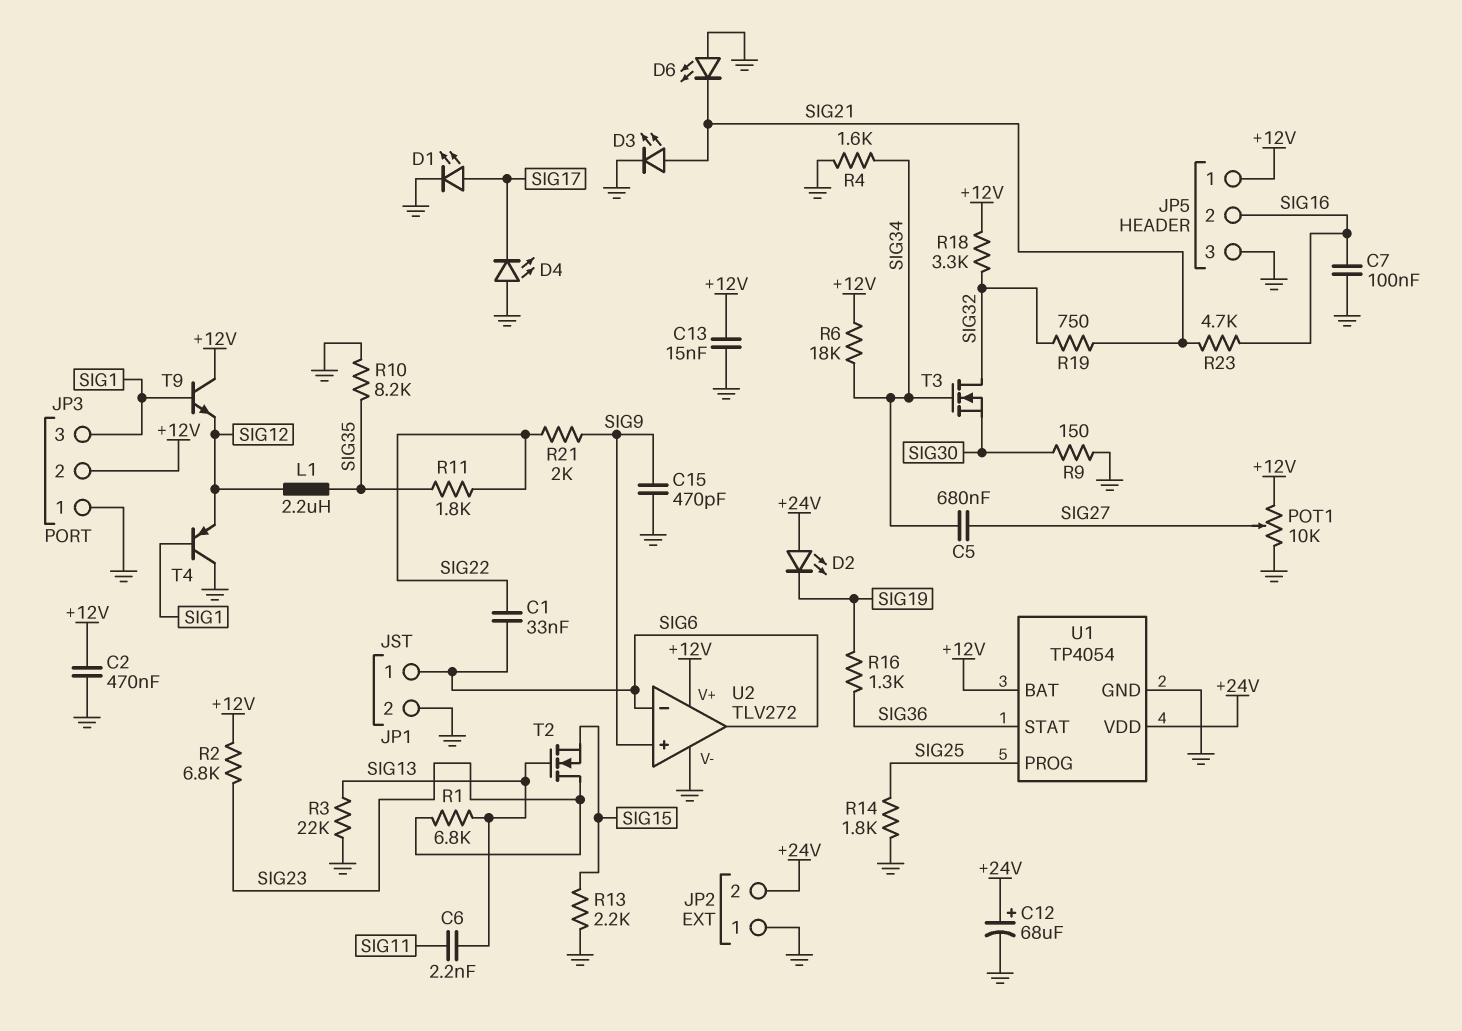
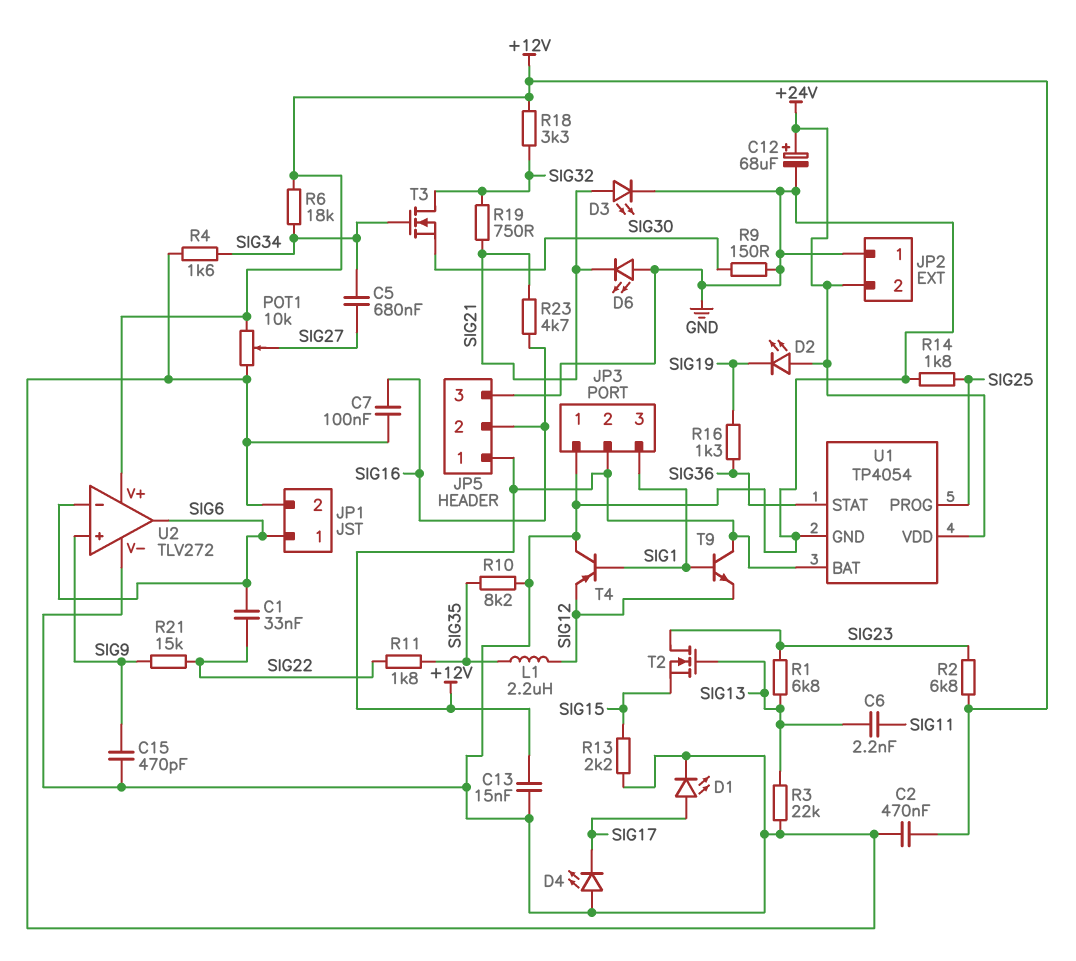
R21: 2k (SIG9, SIG22) -> 15k (SIG9, SIG22)

